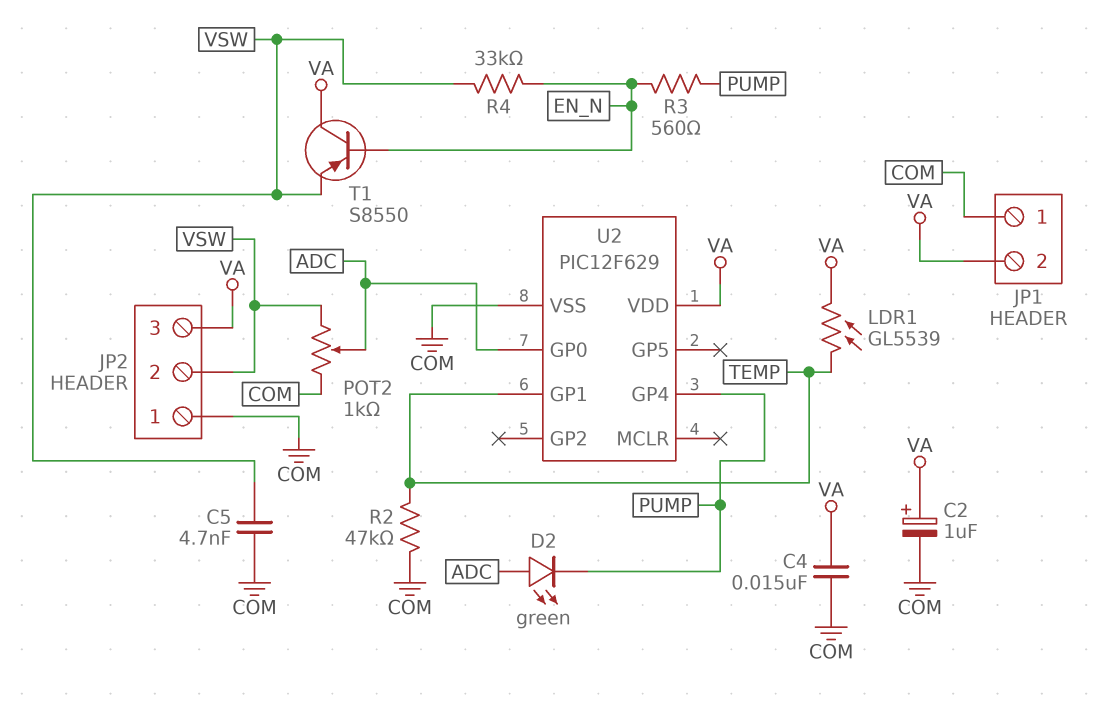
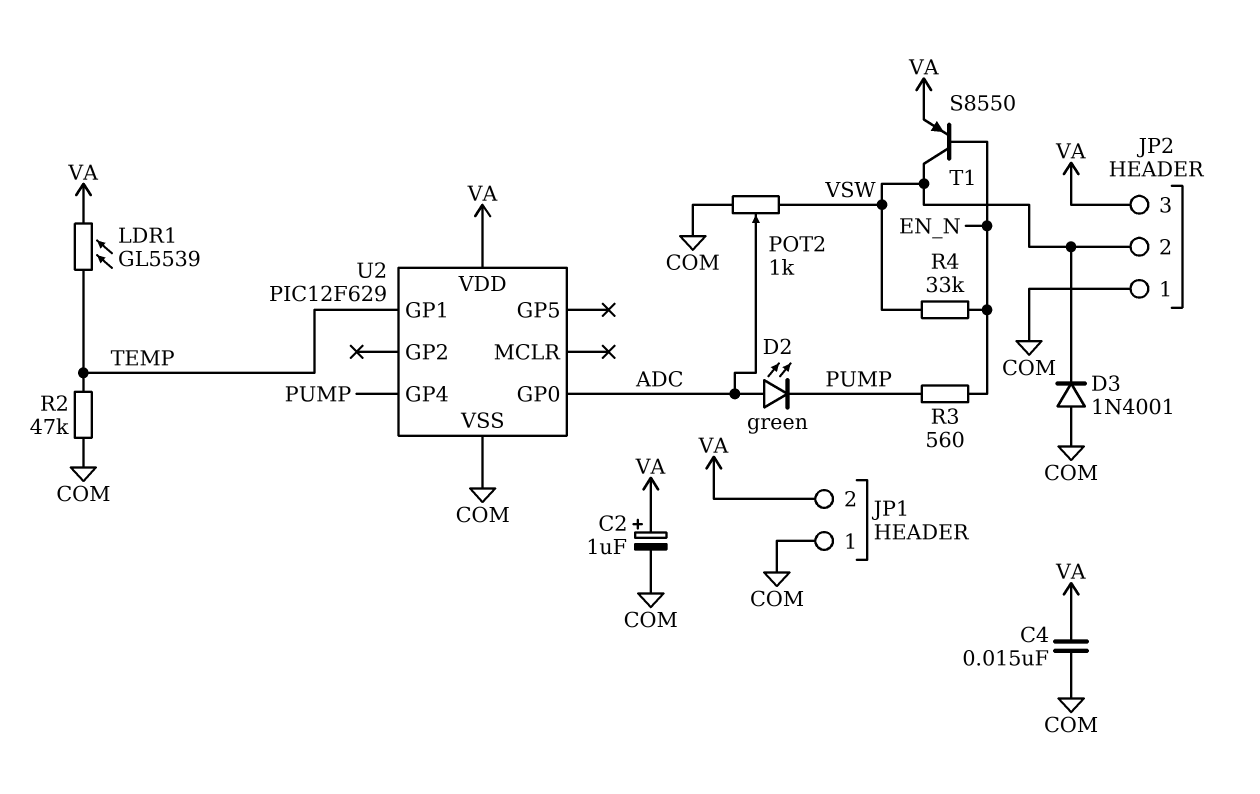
C5: 4.7nF (COM, VSW) -> none
D3: none -> diode 1N4001 (A COM, K VSW)
T1: PNP S8550 (B EN_N, C VA, E VSW) -> PNP S8550 (B EN_N, C VSW, E VA)

